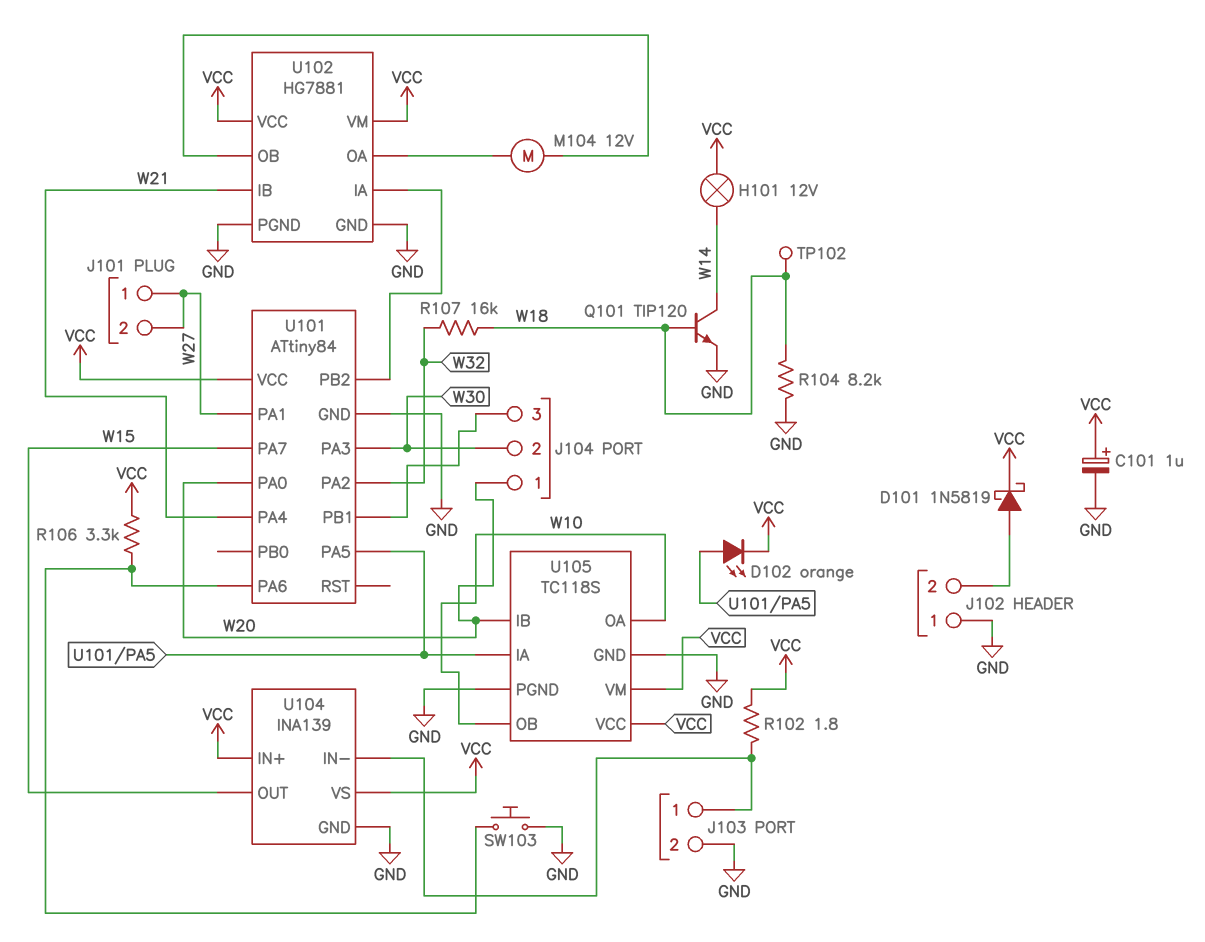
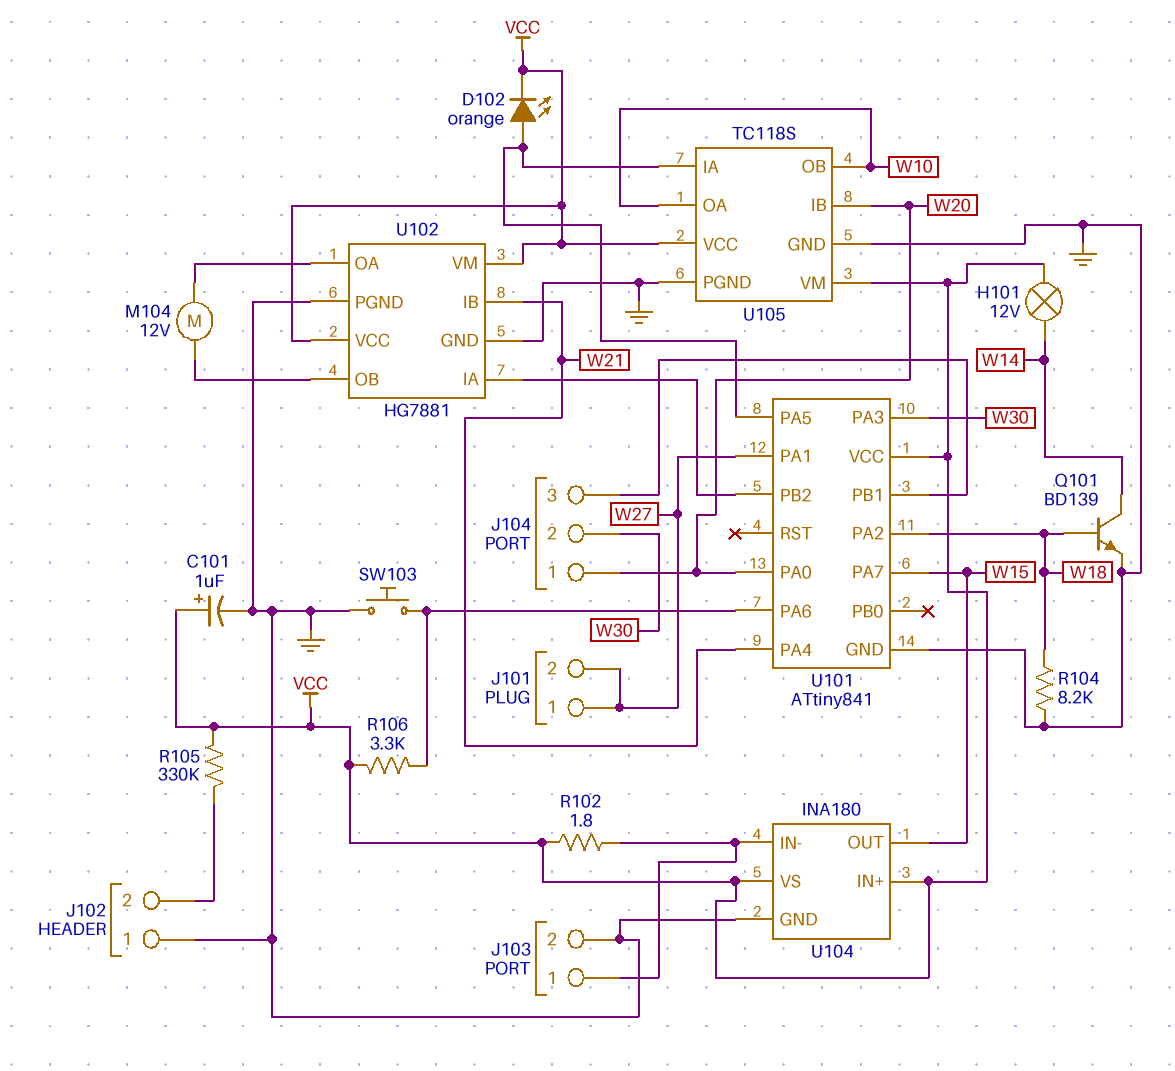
D101: schottky 1N5819 (A J102/2, K VCC) -> none
Q101: NPN TIP120 (B W18, C W14, E GND) -> NPN BD139 (B W18, C W14, E GND)
R105: none -> 330k (J102/2, VCC)
R107: 16k (W18, W32) -> none
TP102: test point (W18) -> none
U101: ATtiny84 -> ATtiny841
U101 pin PA2: W32 -> W18
U104: INA139 -> INA180

